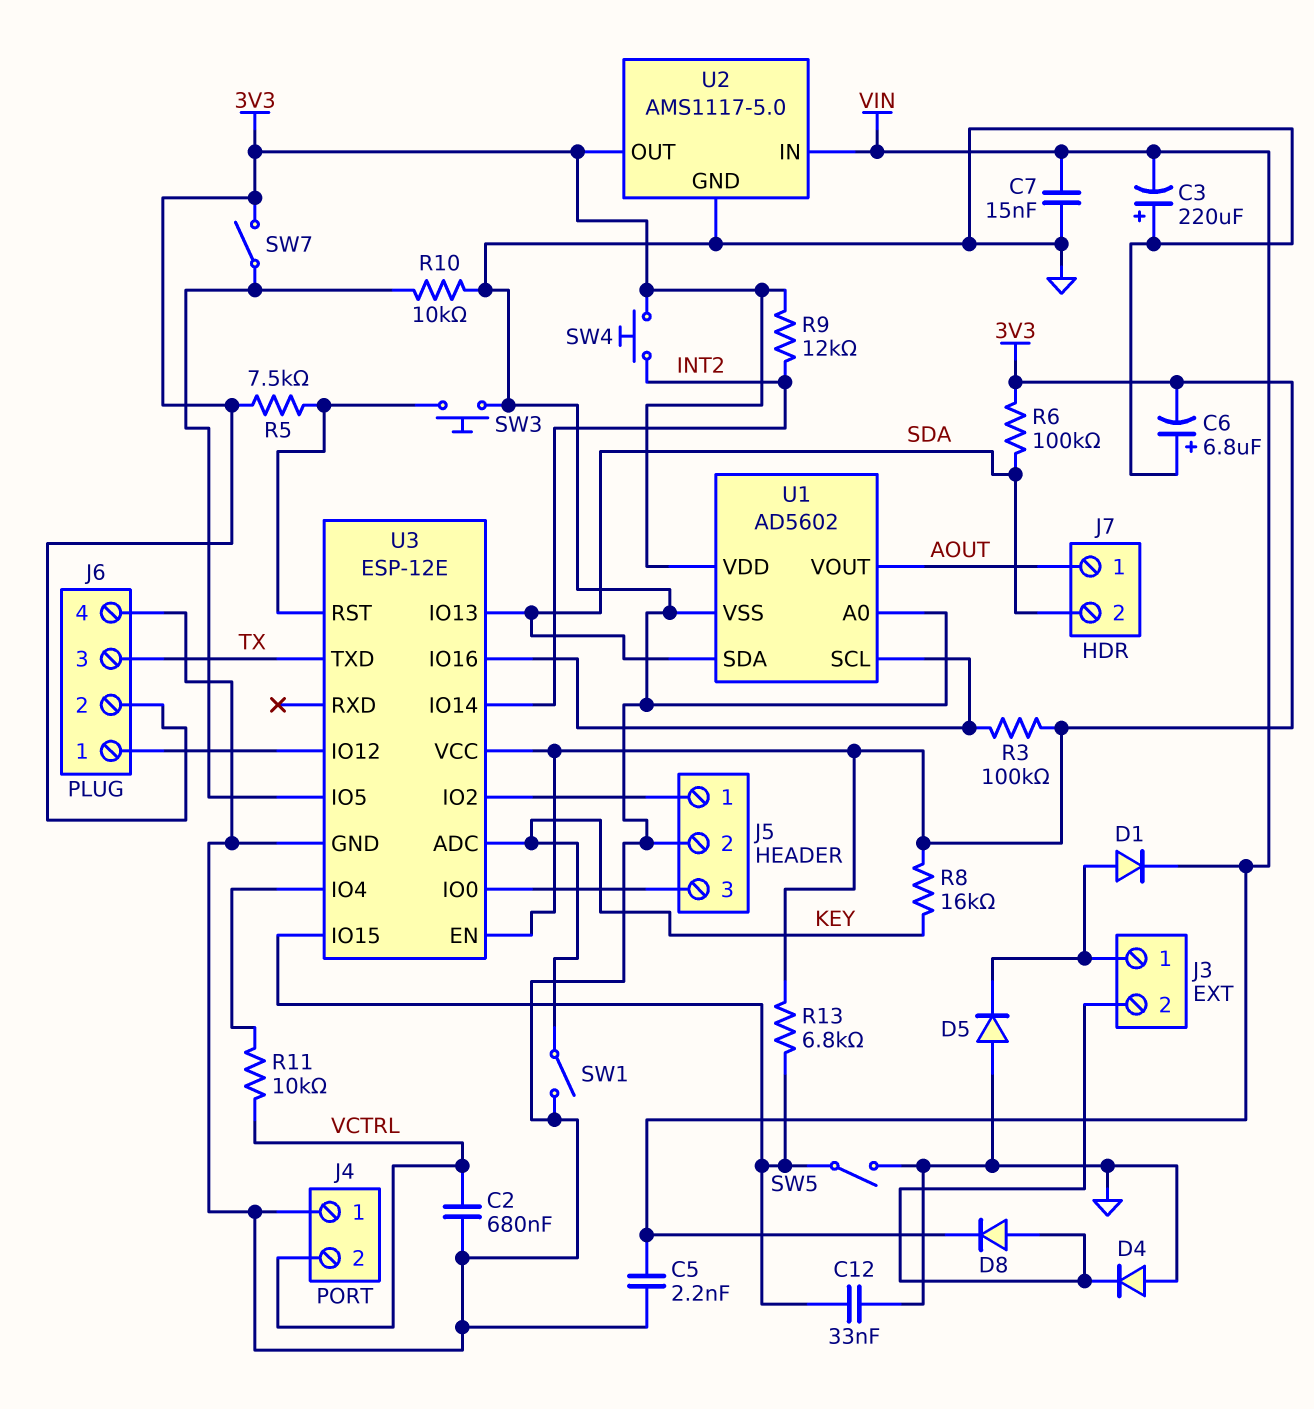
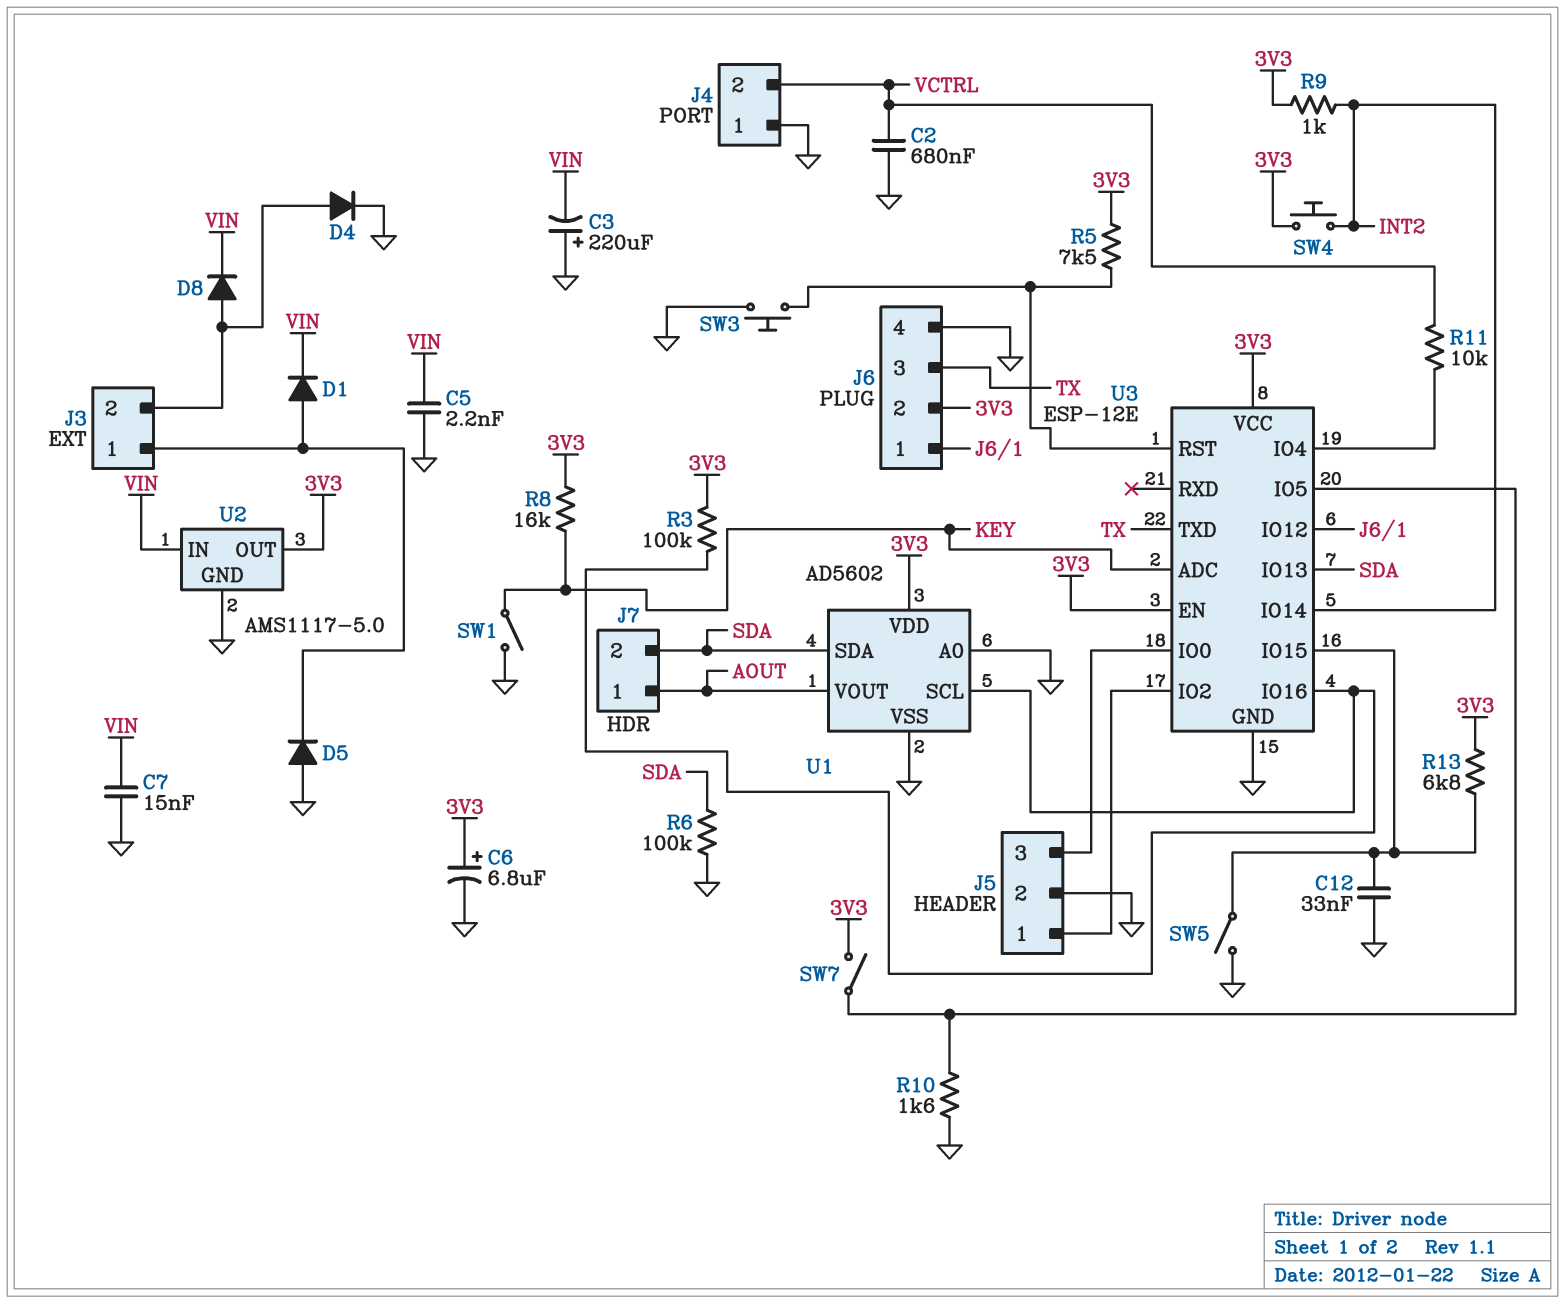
C6: 6.8uF (plus GND, minus 3V3) -> 6.8uF (plus 3V3, minus GND)
D4: diode (A GND, K J3/2) -> diode (A J3/2, K GND)
R6: 100k (3V3, SDA) -> 100k (GND, SDA)
R9: 12k (3V3, INT2) -> 1k (3V3, INT2)
R10: 10k (GND, U3/IO5) -> 1.6k (GND, U3/IO5)

